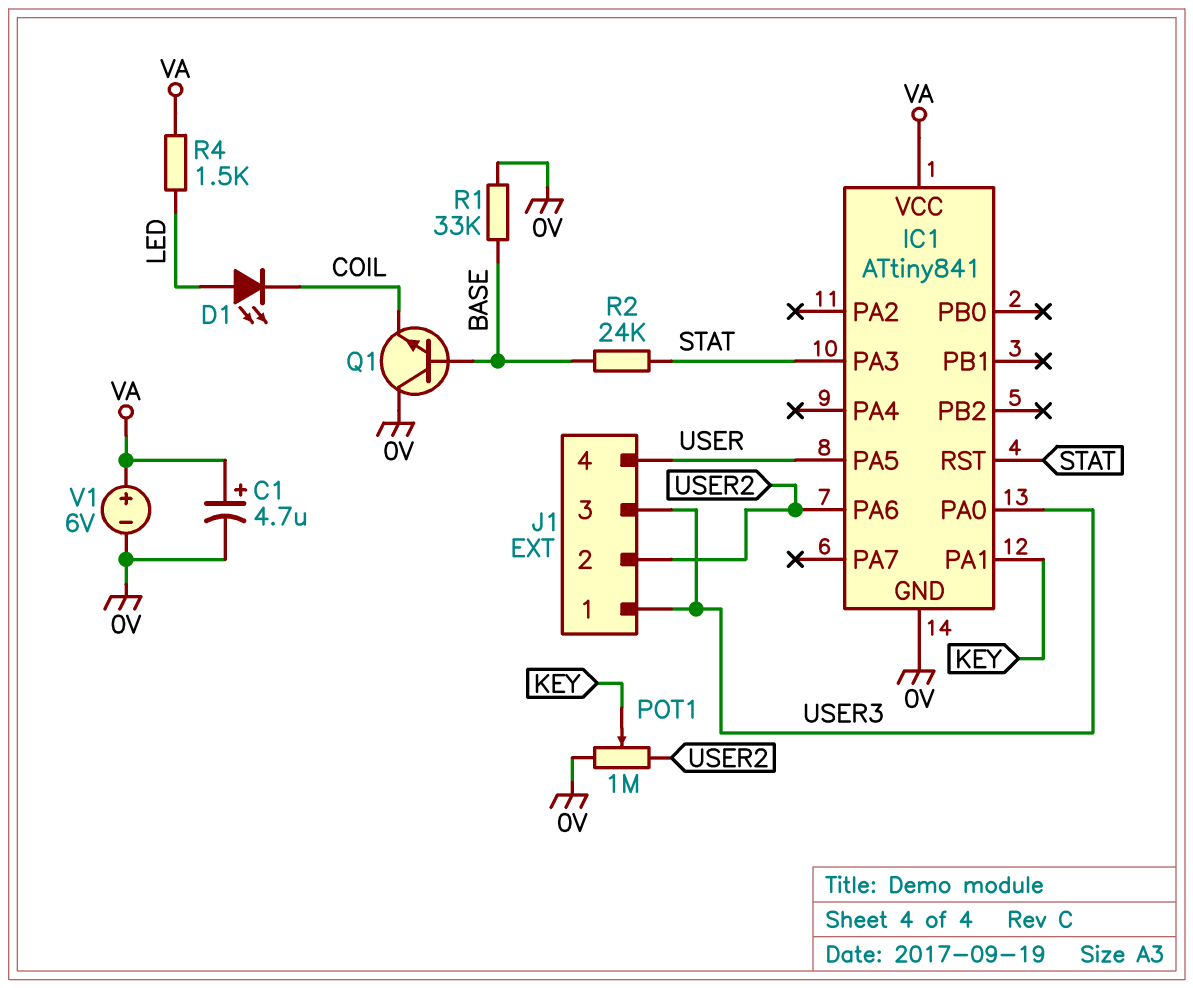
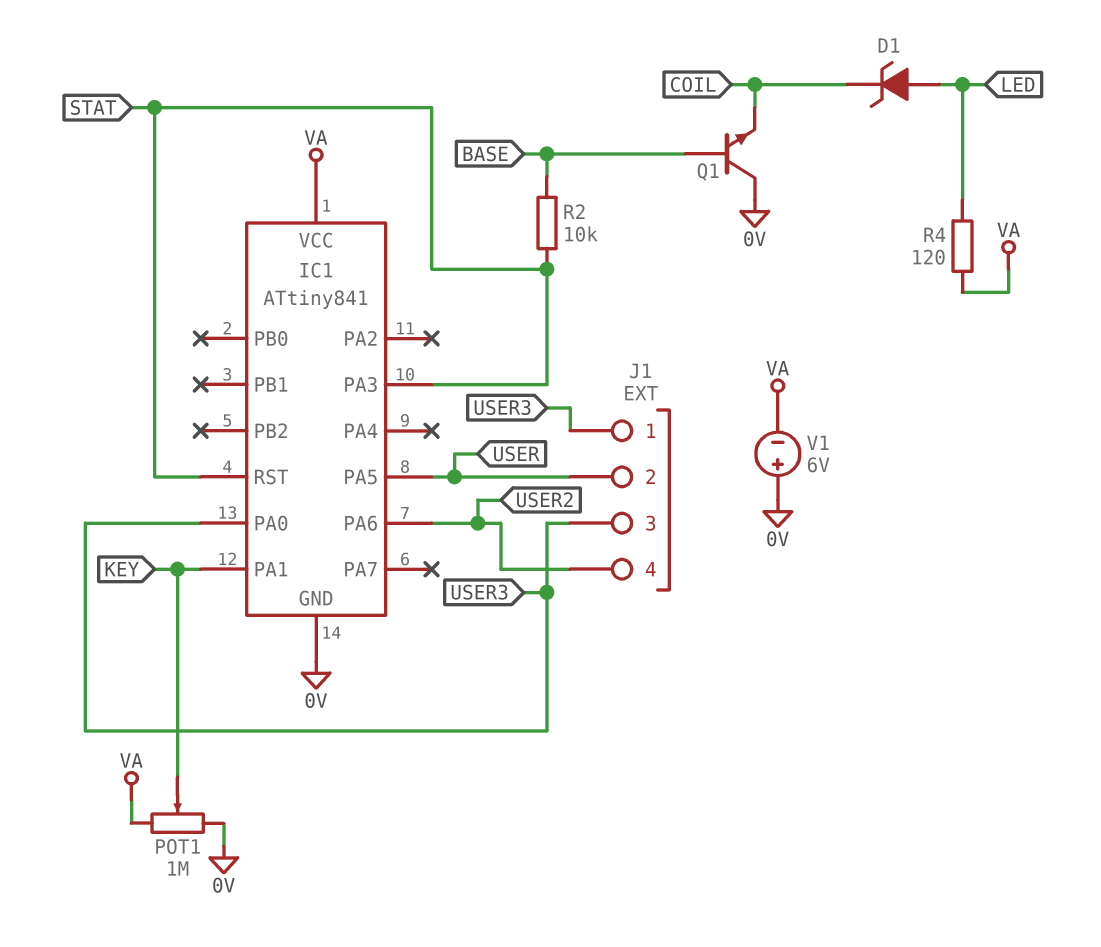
C1: 4.7uF (plus VA, minus 0V) -> none
D1: LED (A LED, K COIL) -> zener (A LED, K COIL)
J1 pin 2: USER2 -> USER
J1 pin 4: USER -> USER2
POT1: 1M (0V, USER2, wiper KEY) -> 1M (0V, VA, wiper KEY)
R1: 33k (0V, BASE) -> none
R2: 24k (BASE, STAT) -> 10k (BASE, STAT)
R4: 1.5k (LED, VA) -> 120 (LED, VA)
V1: 6V (plus VA, minus 0V) -> 6V (plus 0V, minus VA)

